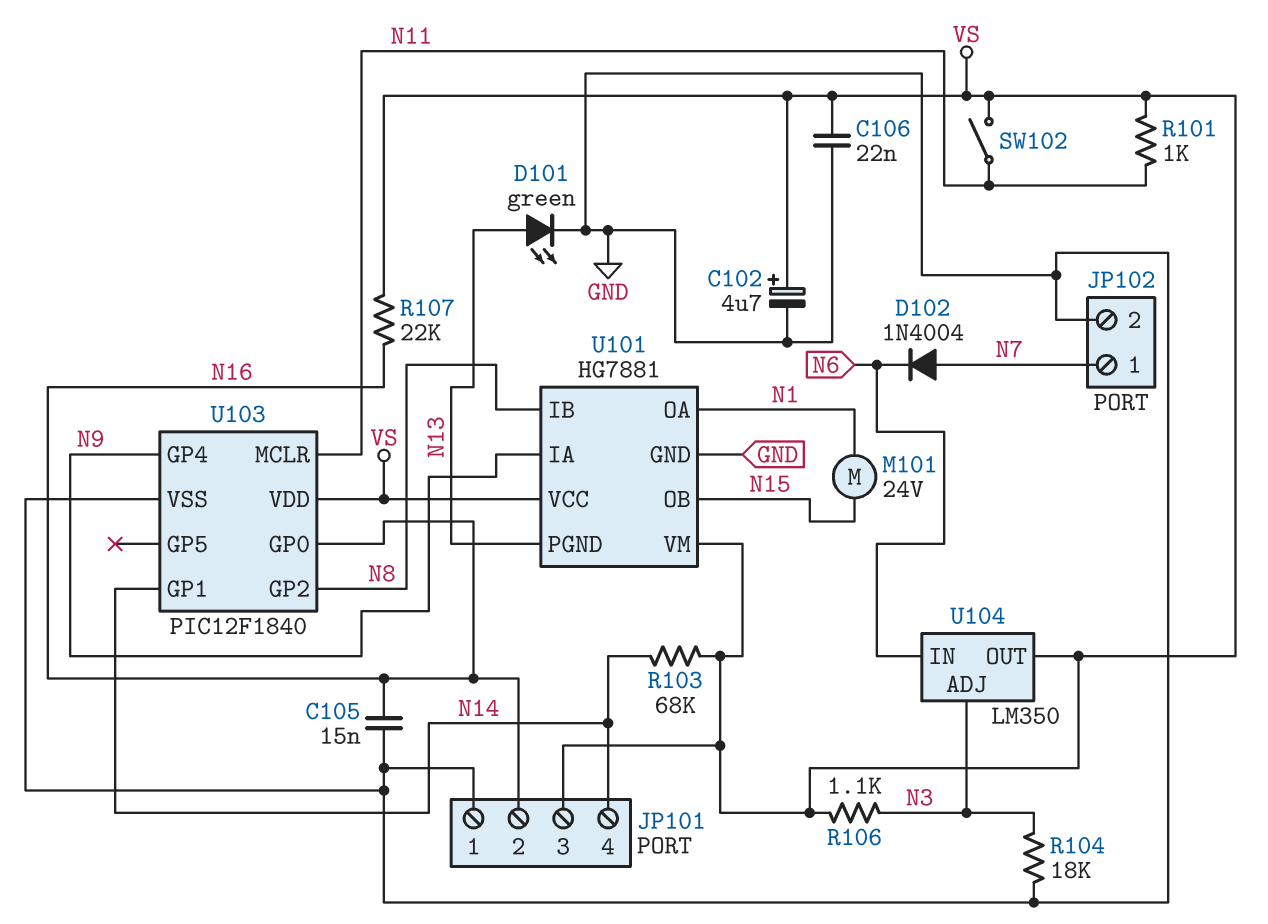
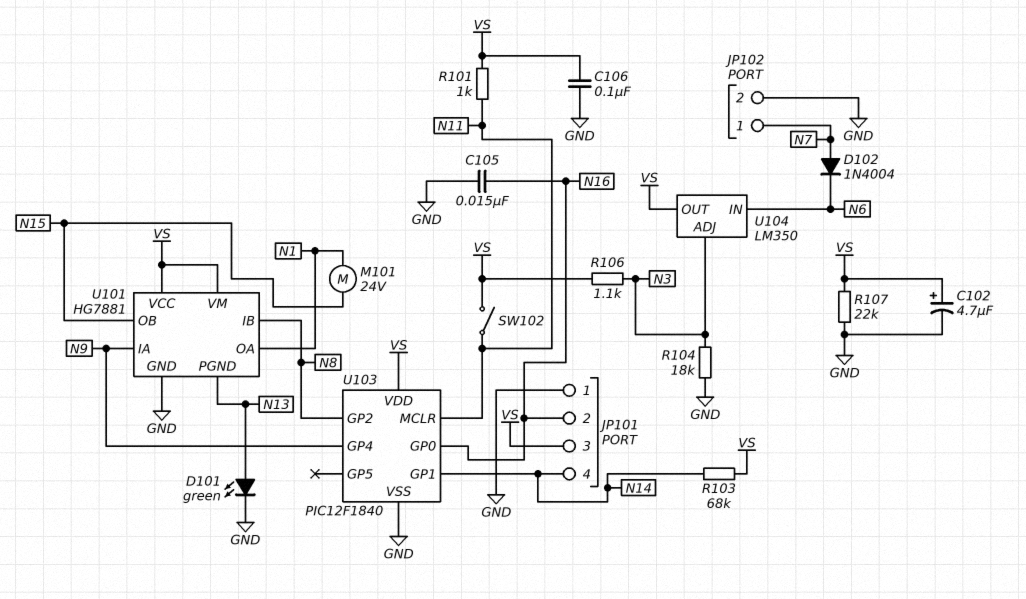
C106: 22nF (GND, VS) -> 100nF (GND, VS)
R107: 22k (N16, VS) -> 22k (GND, VS)

